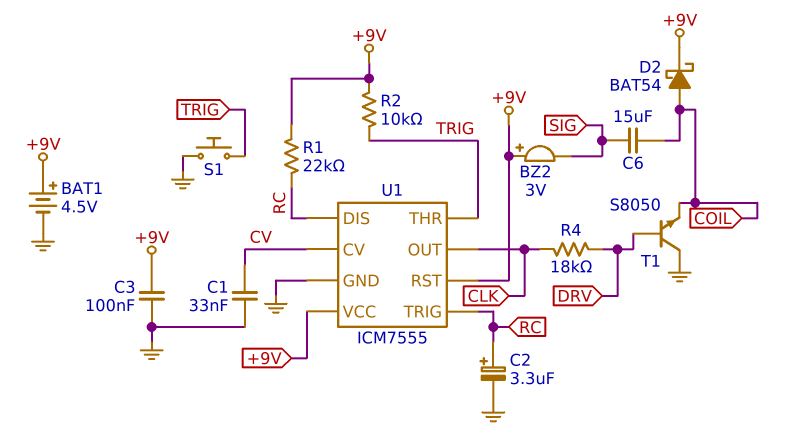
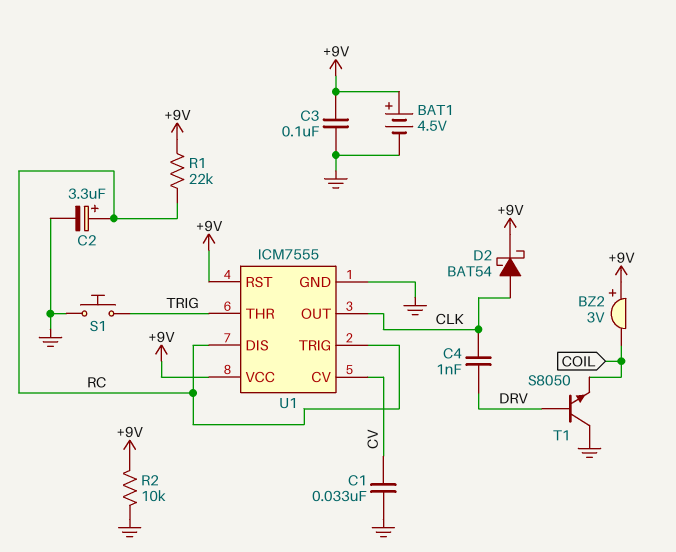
BZ2: buzzer 3V (plus +9V, minus SIG) -> buzzer 3V (plus +9V, minus COIL)
C4: none -> 1nF (CLK, DRV)
C6: 15uF (COIL, SIG) -> none
D2: schottky BAT54 (A COIL, K +9V) -> schottky BAT54 (A CLK, K +9V)
R2: 10k (+9V, TRIG) -> 10k (+9V, GND)
R4: 18k (CLK, DRV) -> none

